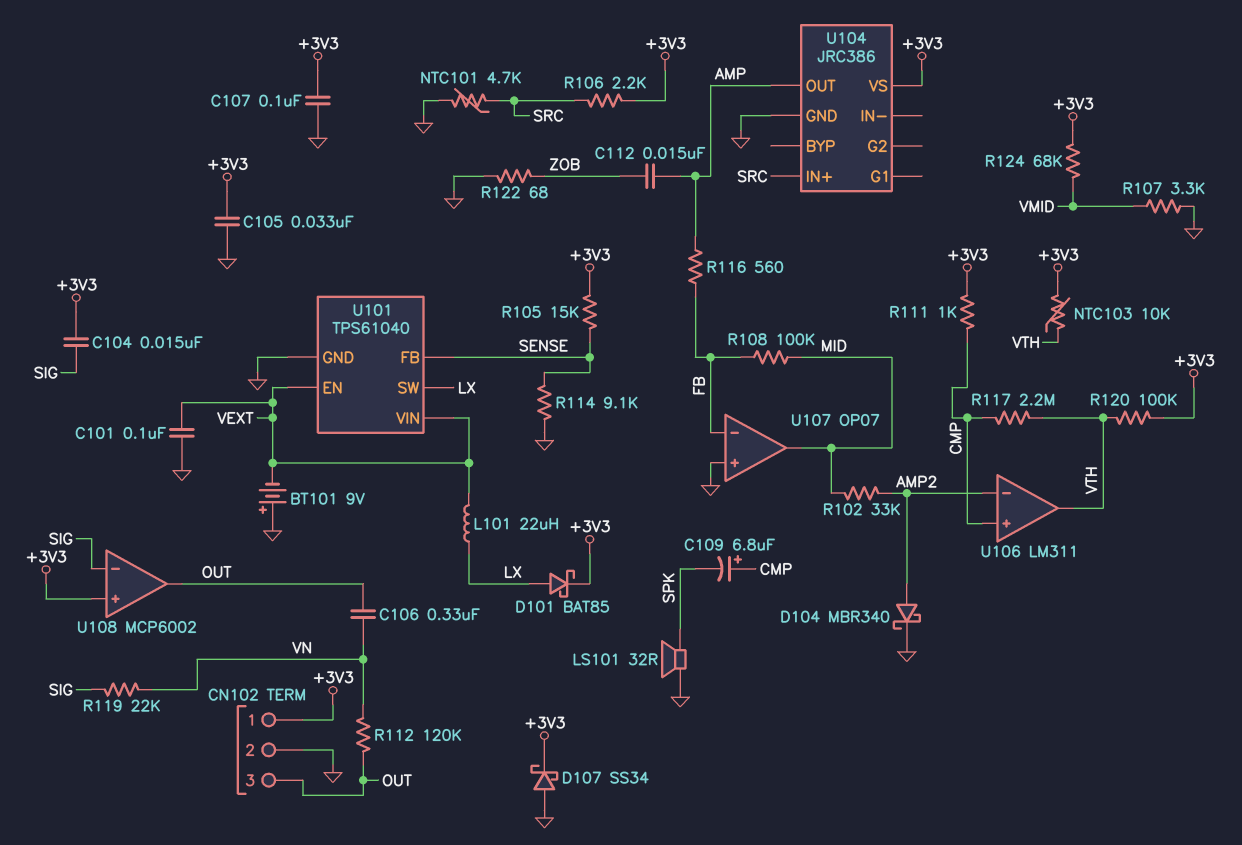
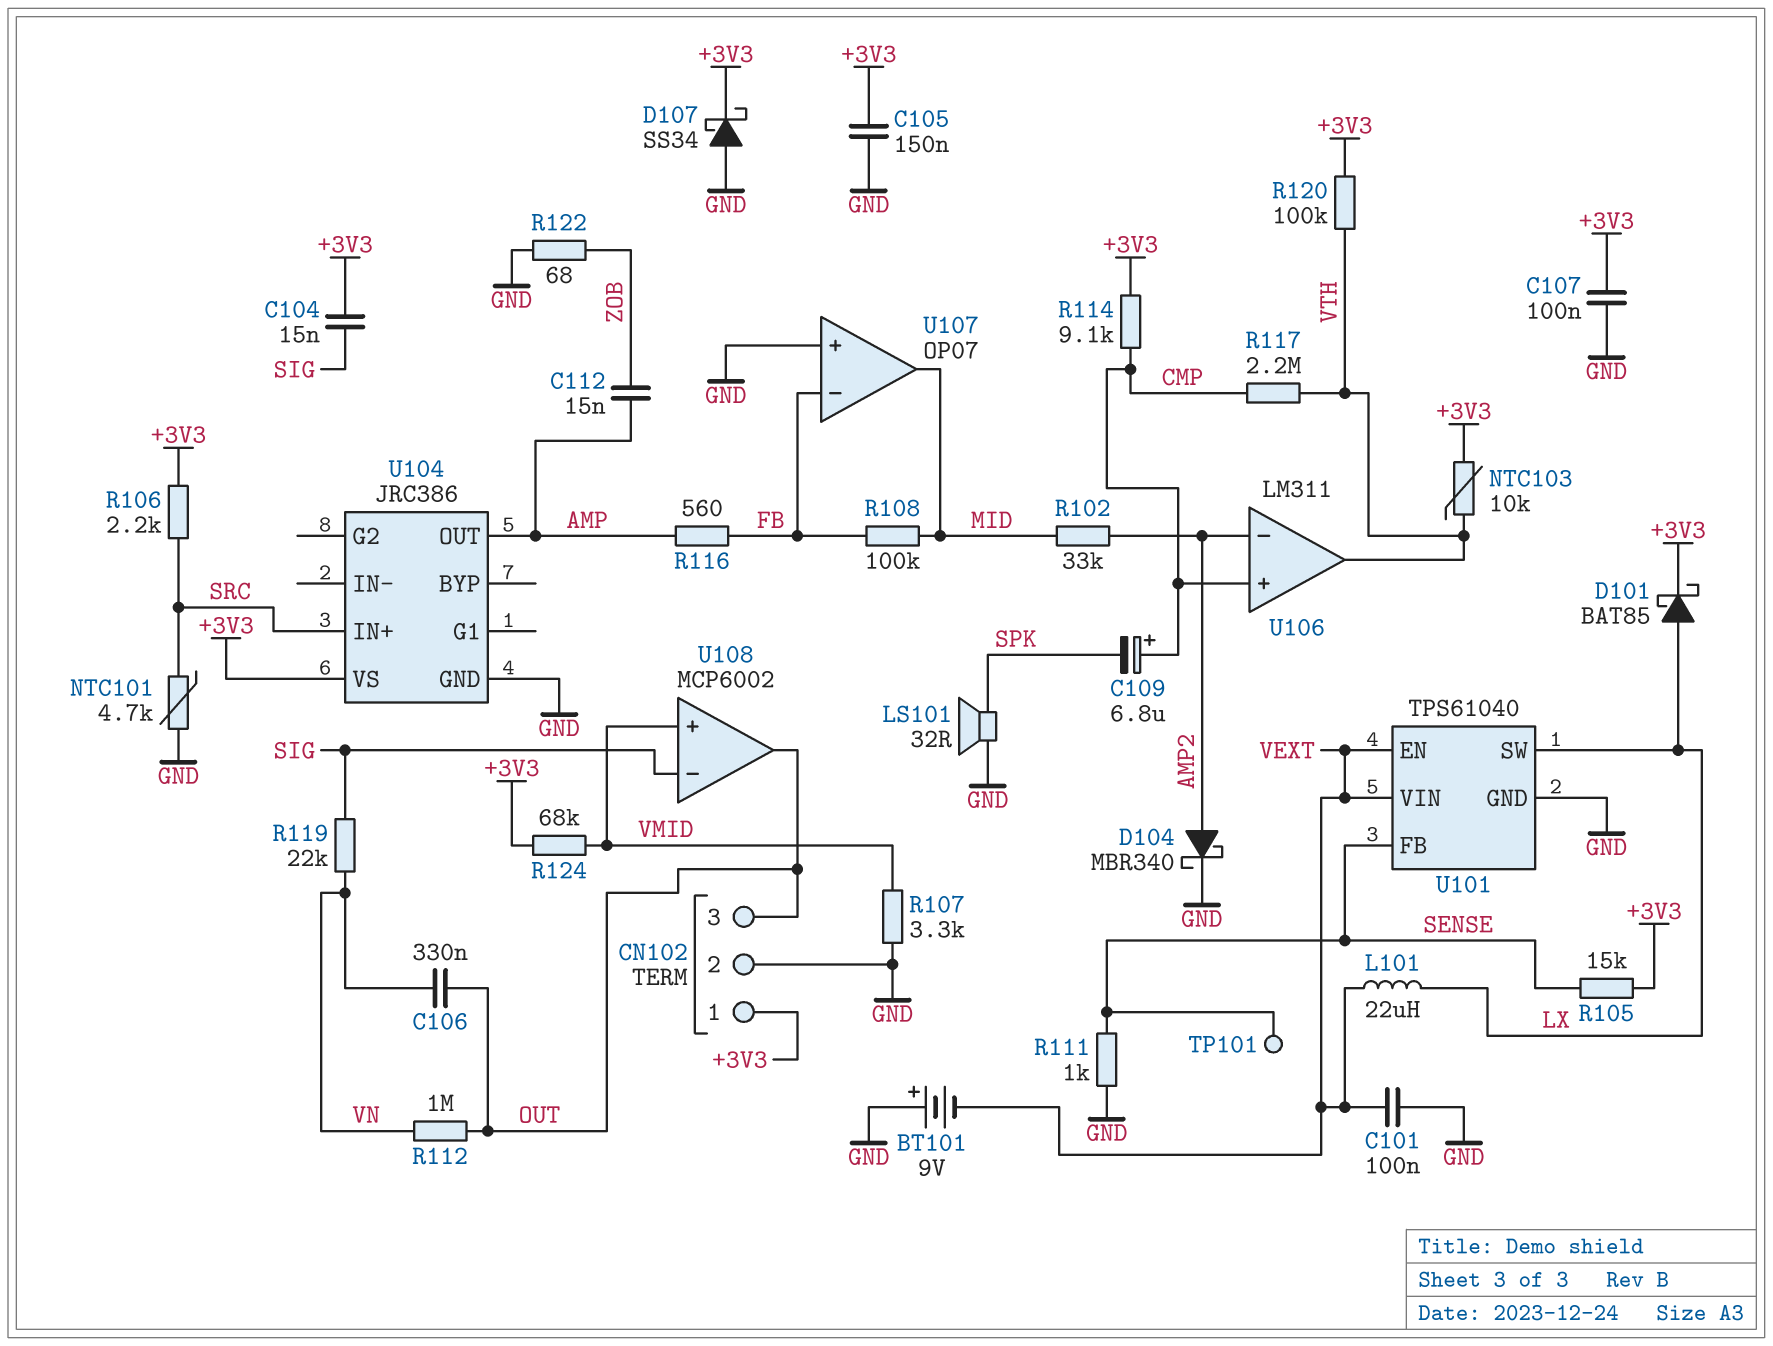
C105: 33nF (+3V3, GND) -> 150nF (+3V3, GND)
R111: 1k (+3V3, CMP) -> 1k (GND, SENSE)
R112: 120k (OUT, VN) -> 1M (OUT, VN)
R114: 9.1k (GND, SENSE) -> 9.1k (+3V3, CMP)
TP101: none -> test point (SENSE)
U108 pin in+: +3V3 -> VMID

